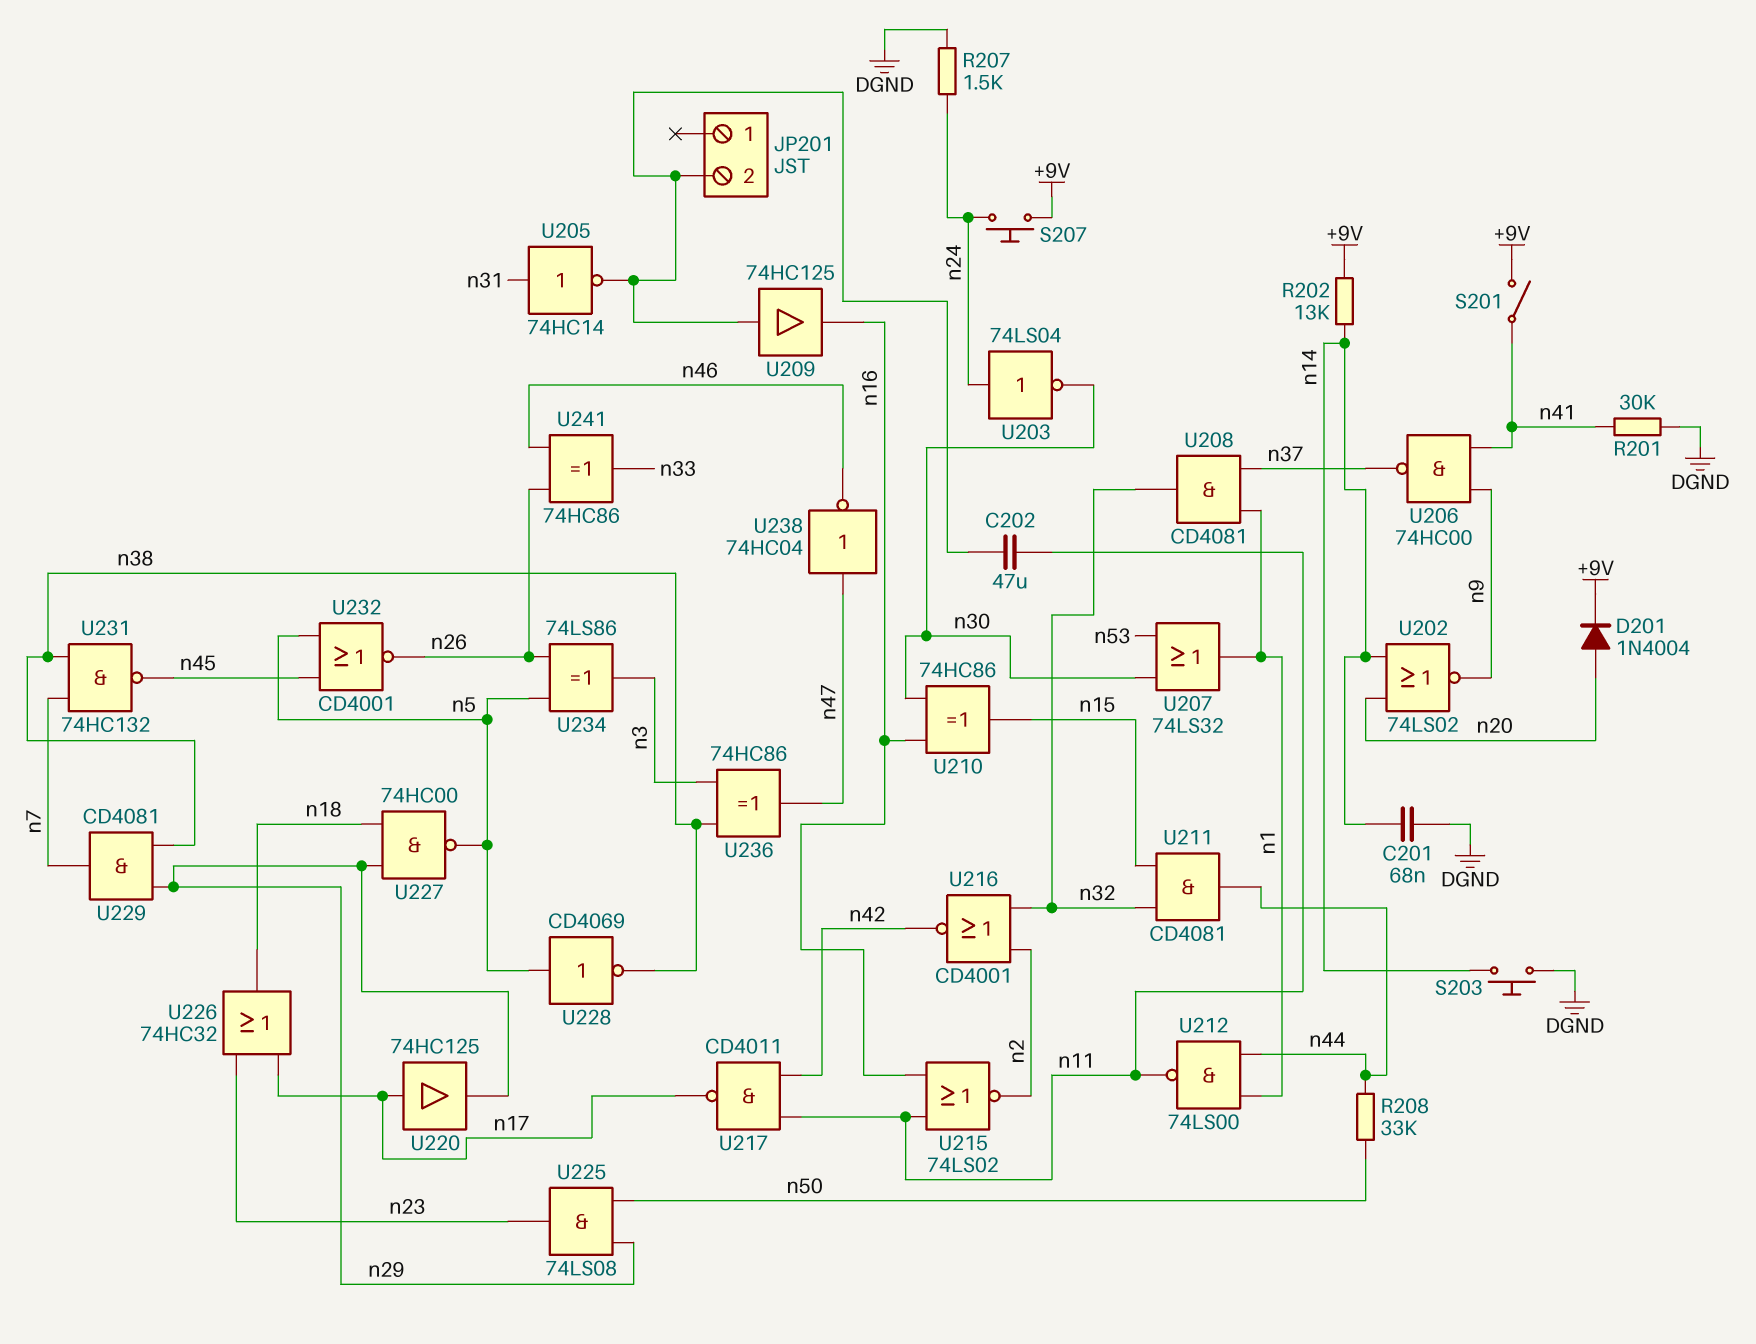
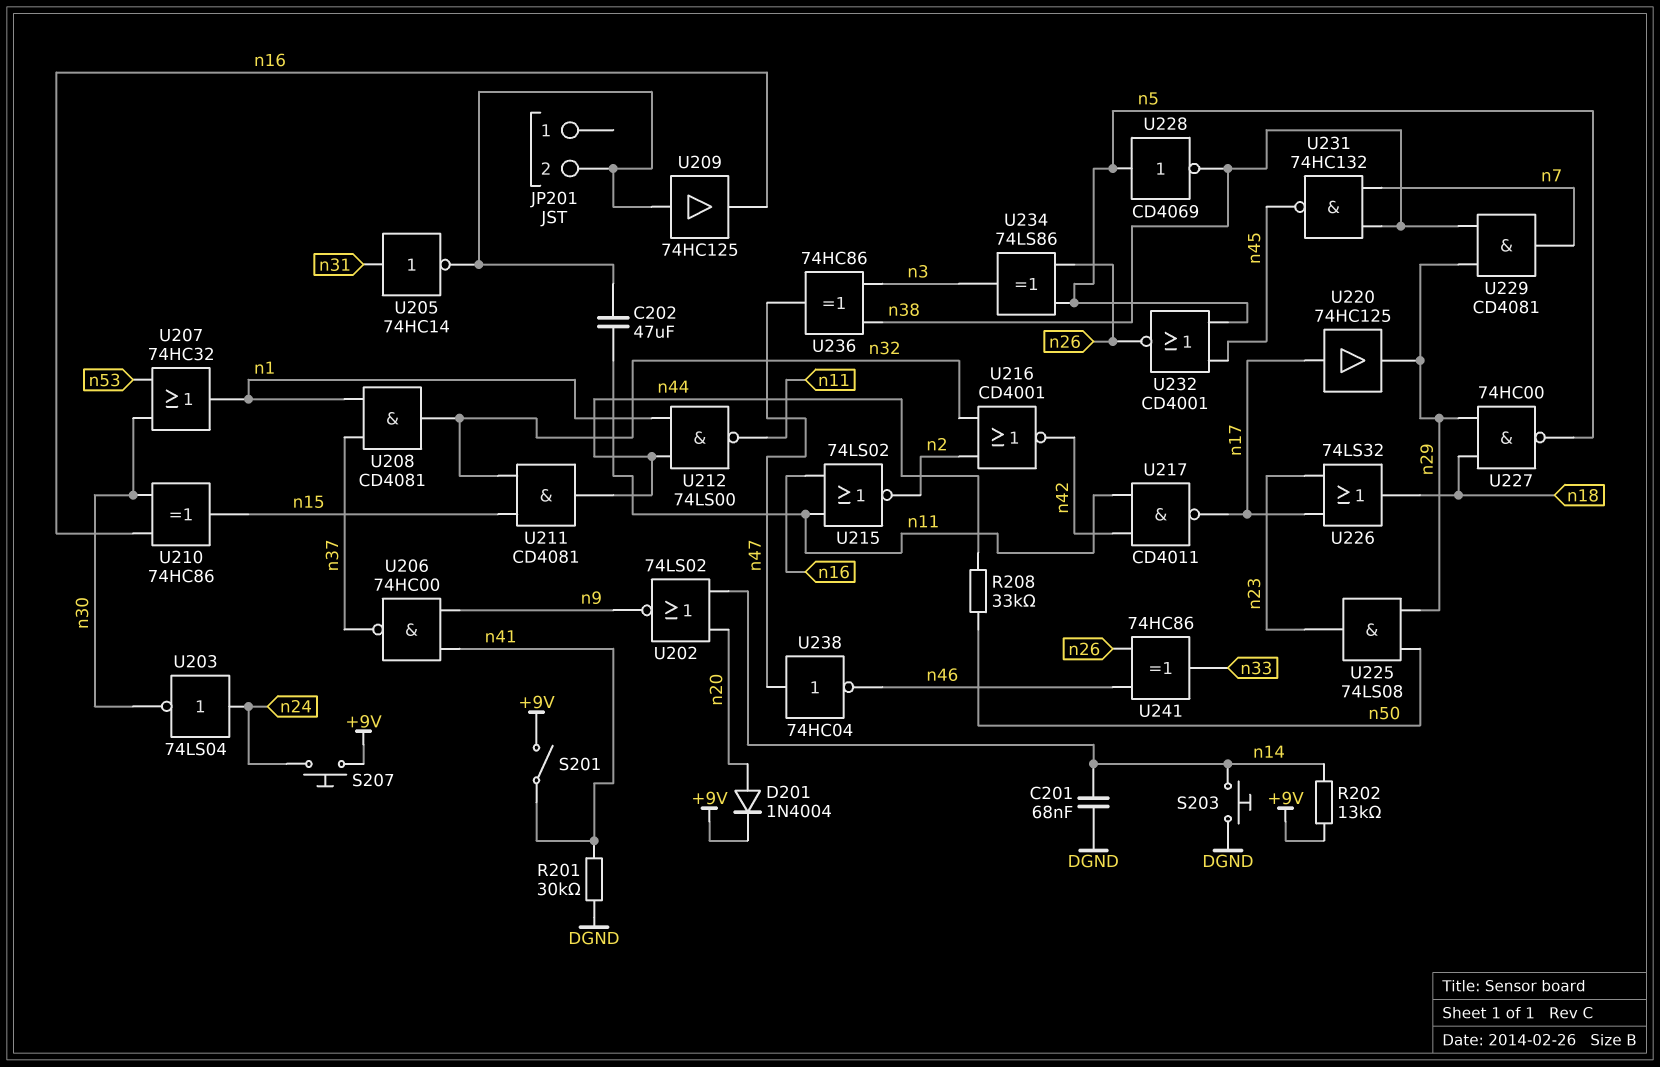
R207: 1.5k (DGND, n24) -> none
U207: OR 74LS32 (in n30, in n53, out n1) -> OR 74HC32 (in n30, in n53, out n1)
U226: OR 74HC32 (in n17, in n23, out n18) -> OR 74LS32 (in n17, in n23, out n18)

